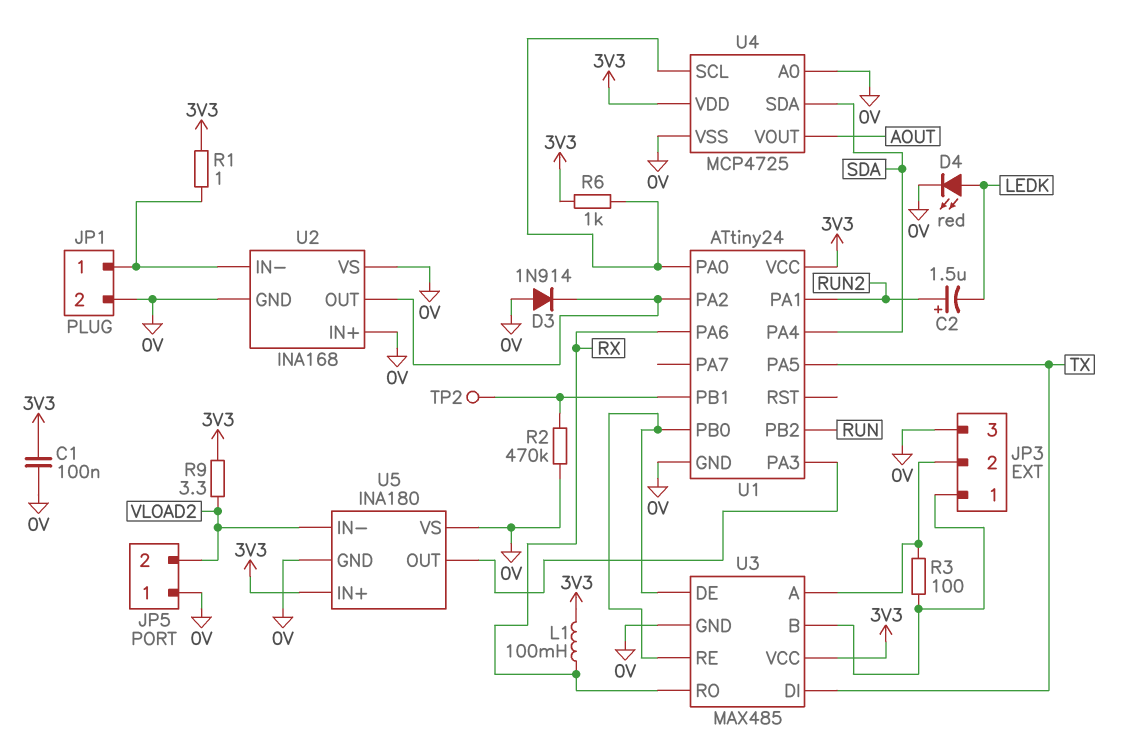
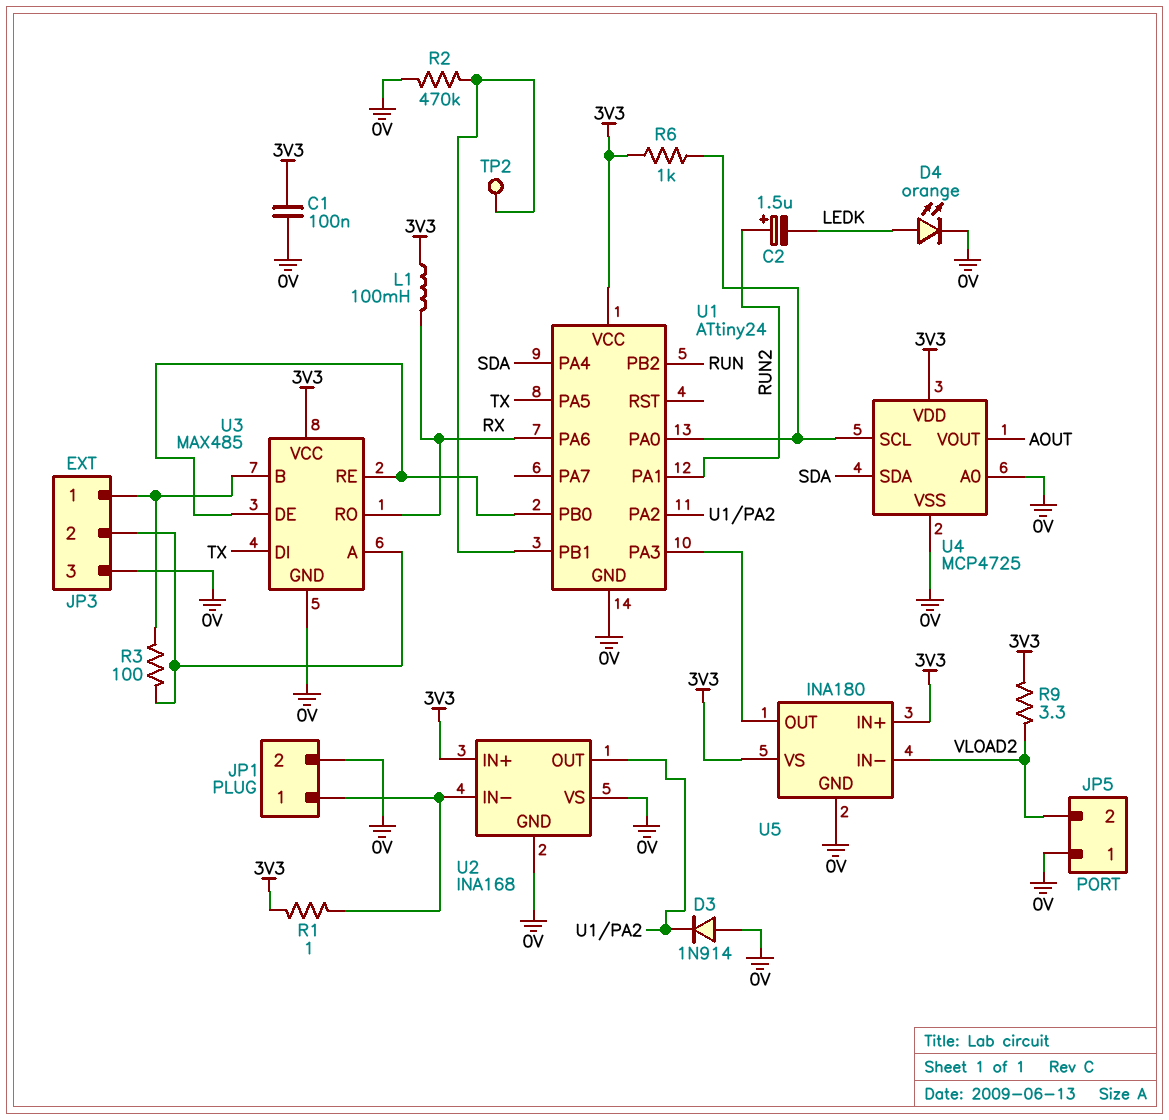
D4: LED red (A LEDK, K 0V) -> LED orange (A LEDK, K 0V)
U2 pin IN+: 0V -> 3V3
U5 pin VS: 0V -> 3V3

